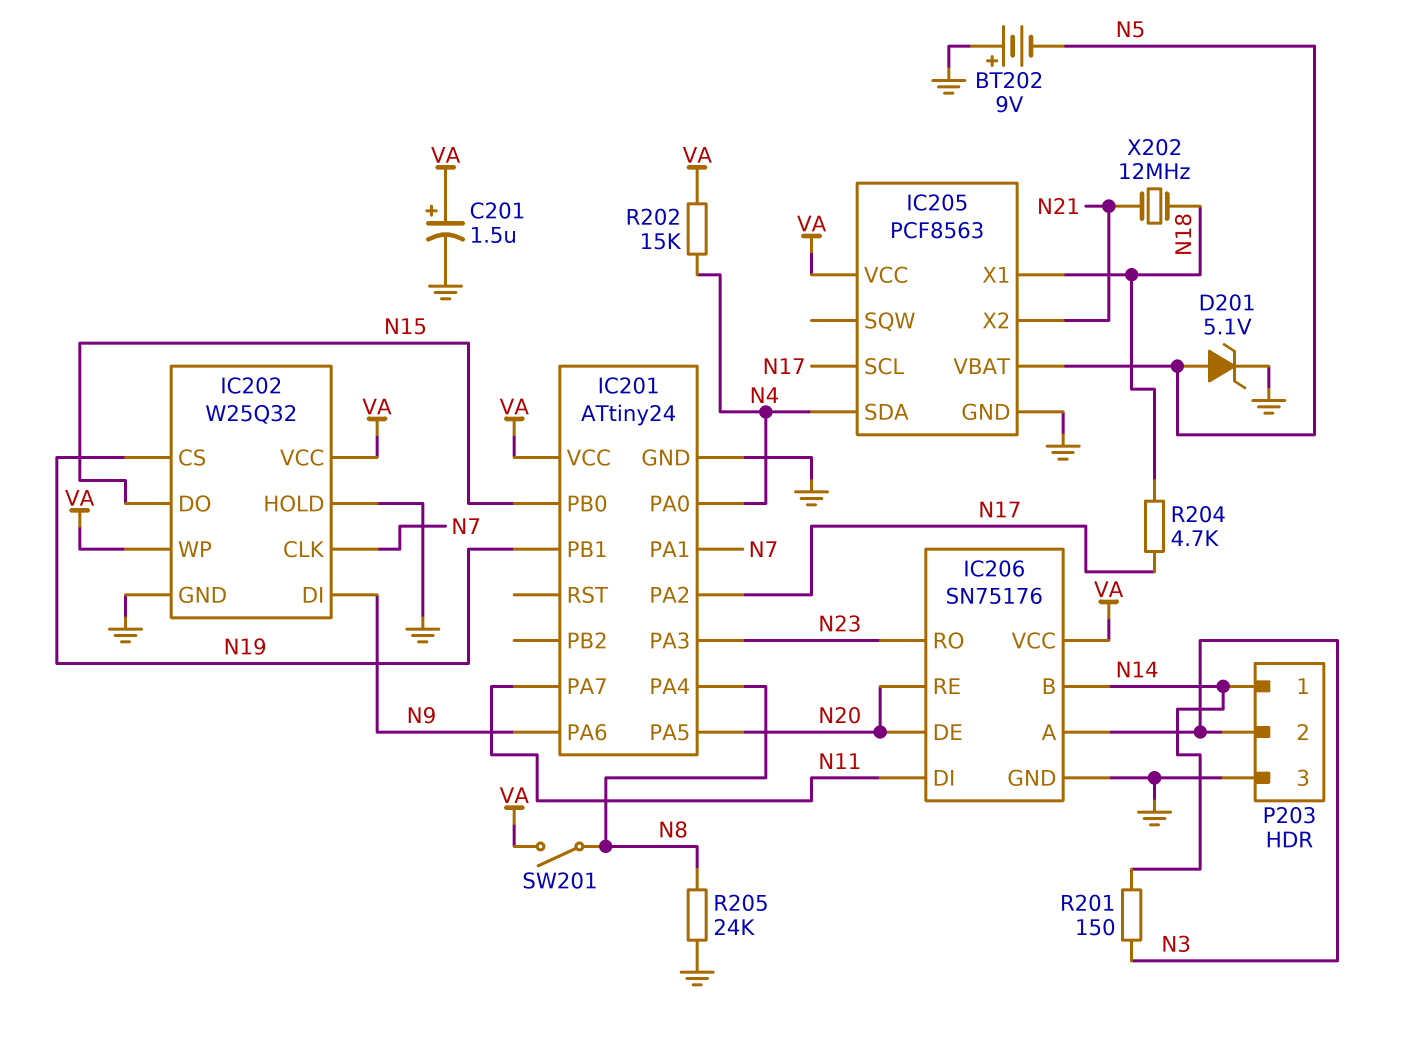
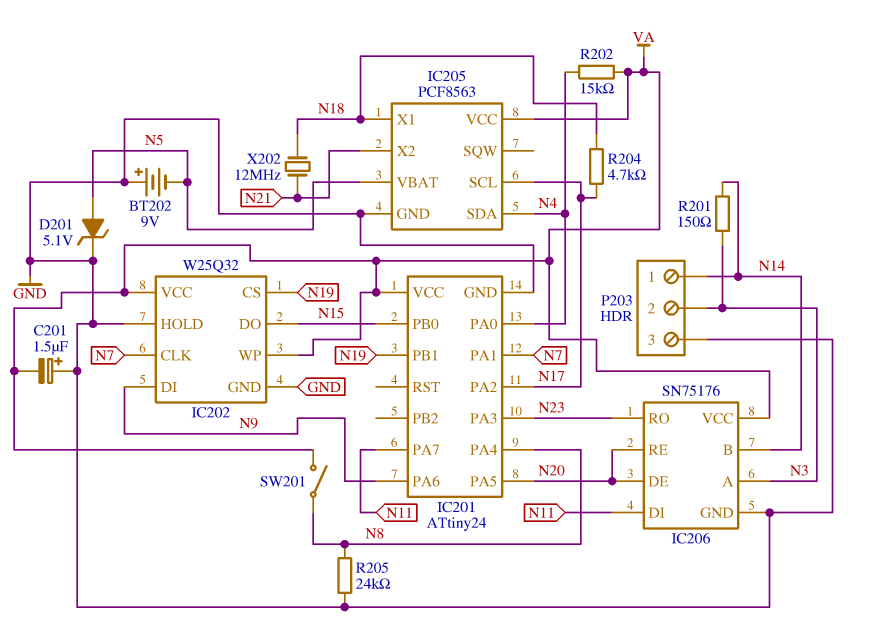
C201: 1.5uF (plus VA, minus GND) -> 1.5uF (plus GND, minus VA)

